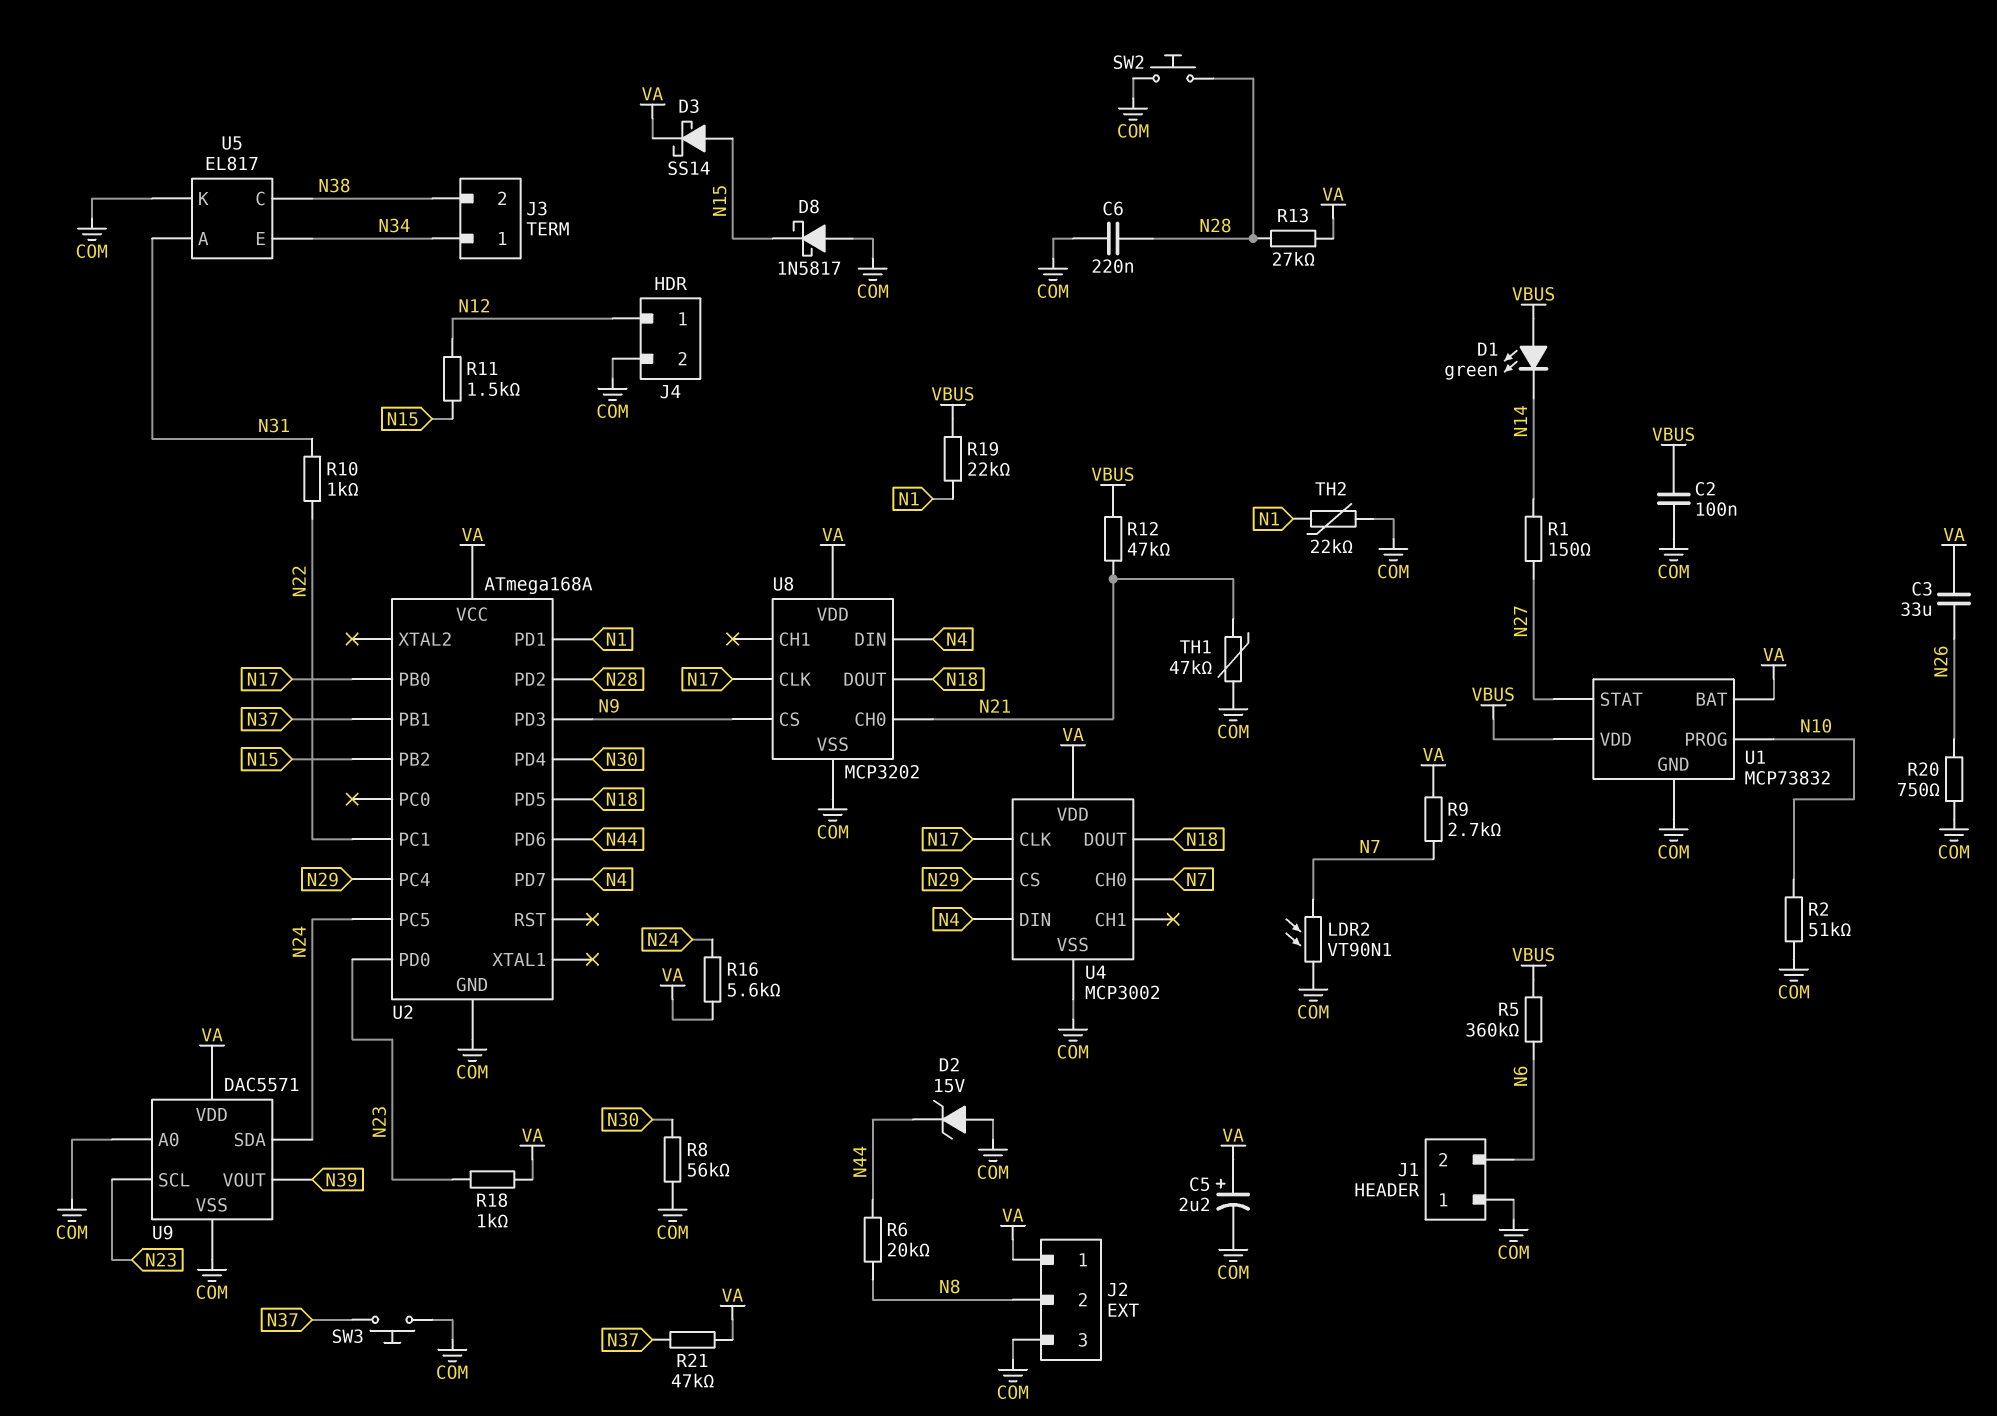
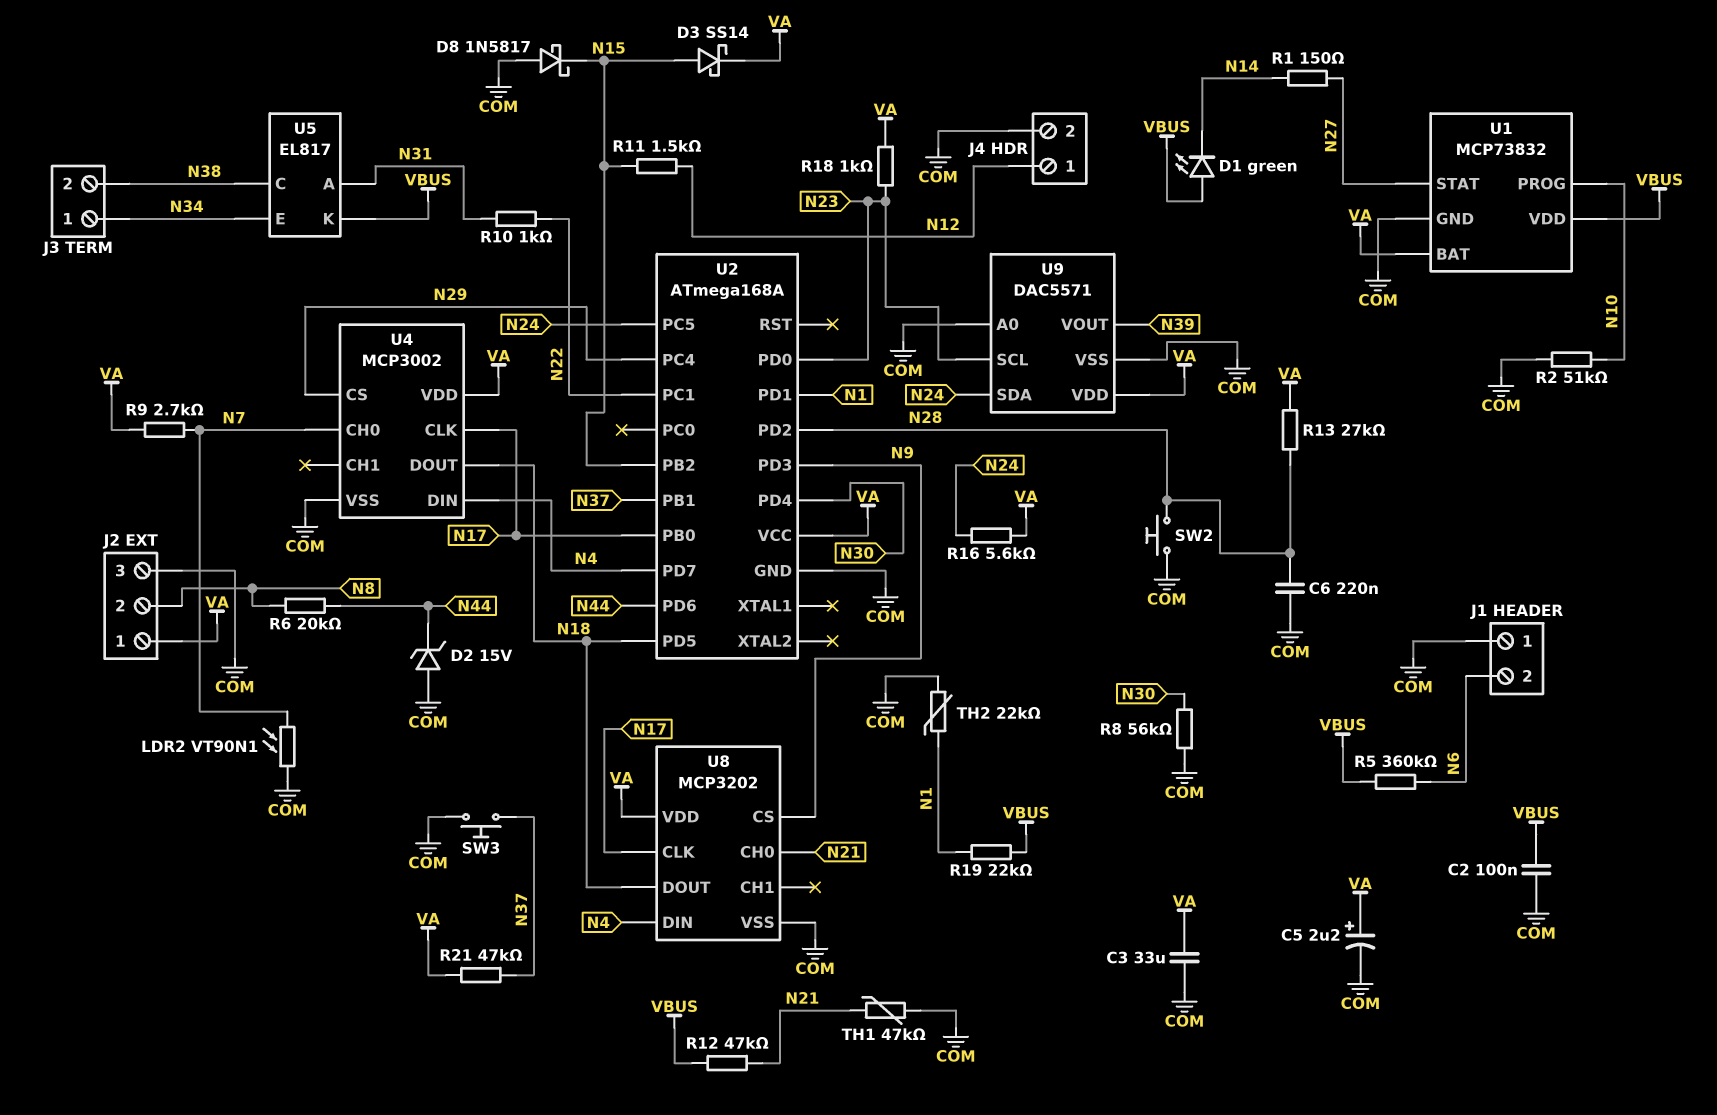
C3: 33uF (N26, VA) -> 33uF (COM, VA)
R20: 750 (COM, N26) -> none
U5 pin K: COM -> VBUS

